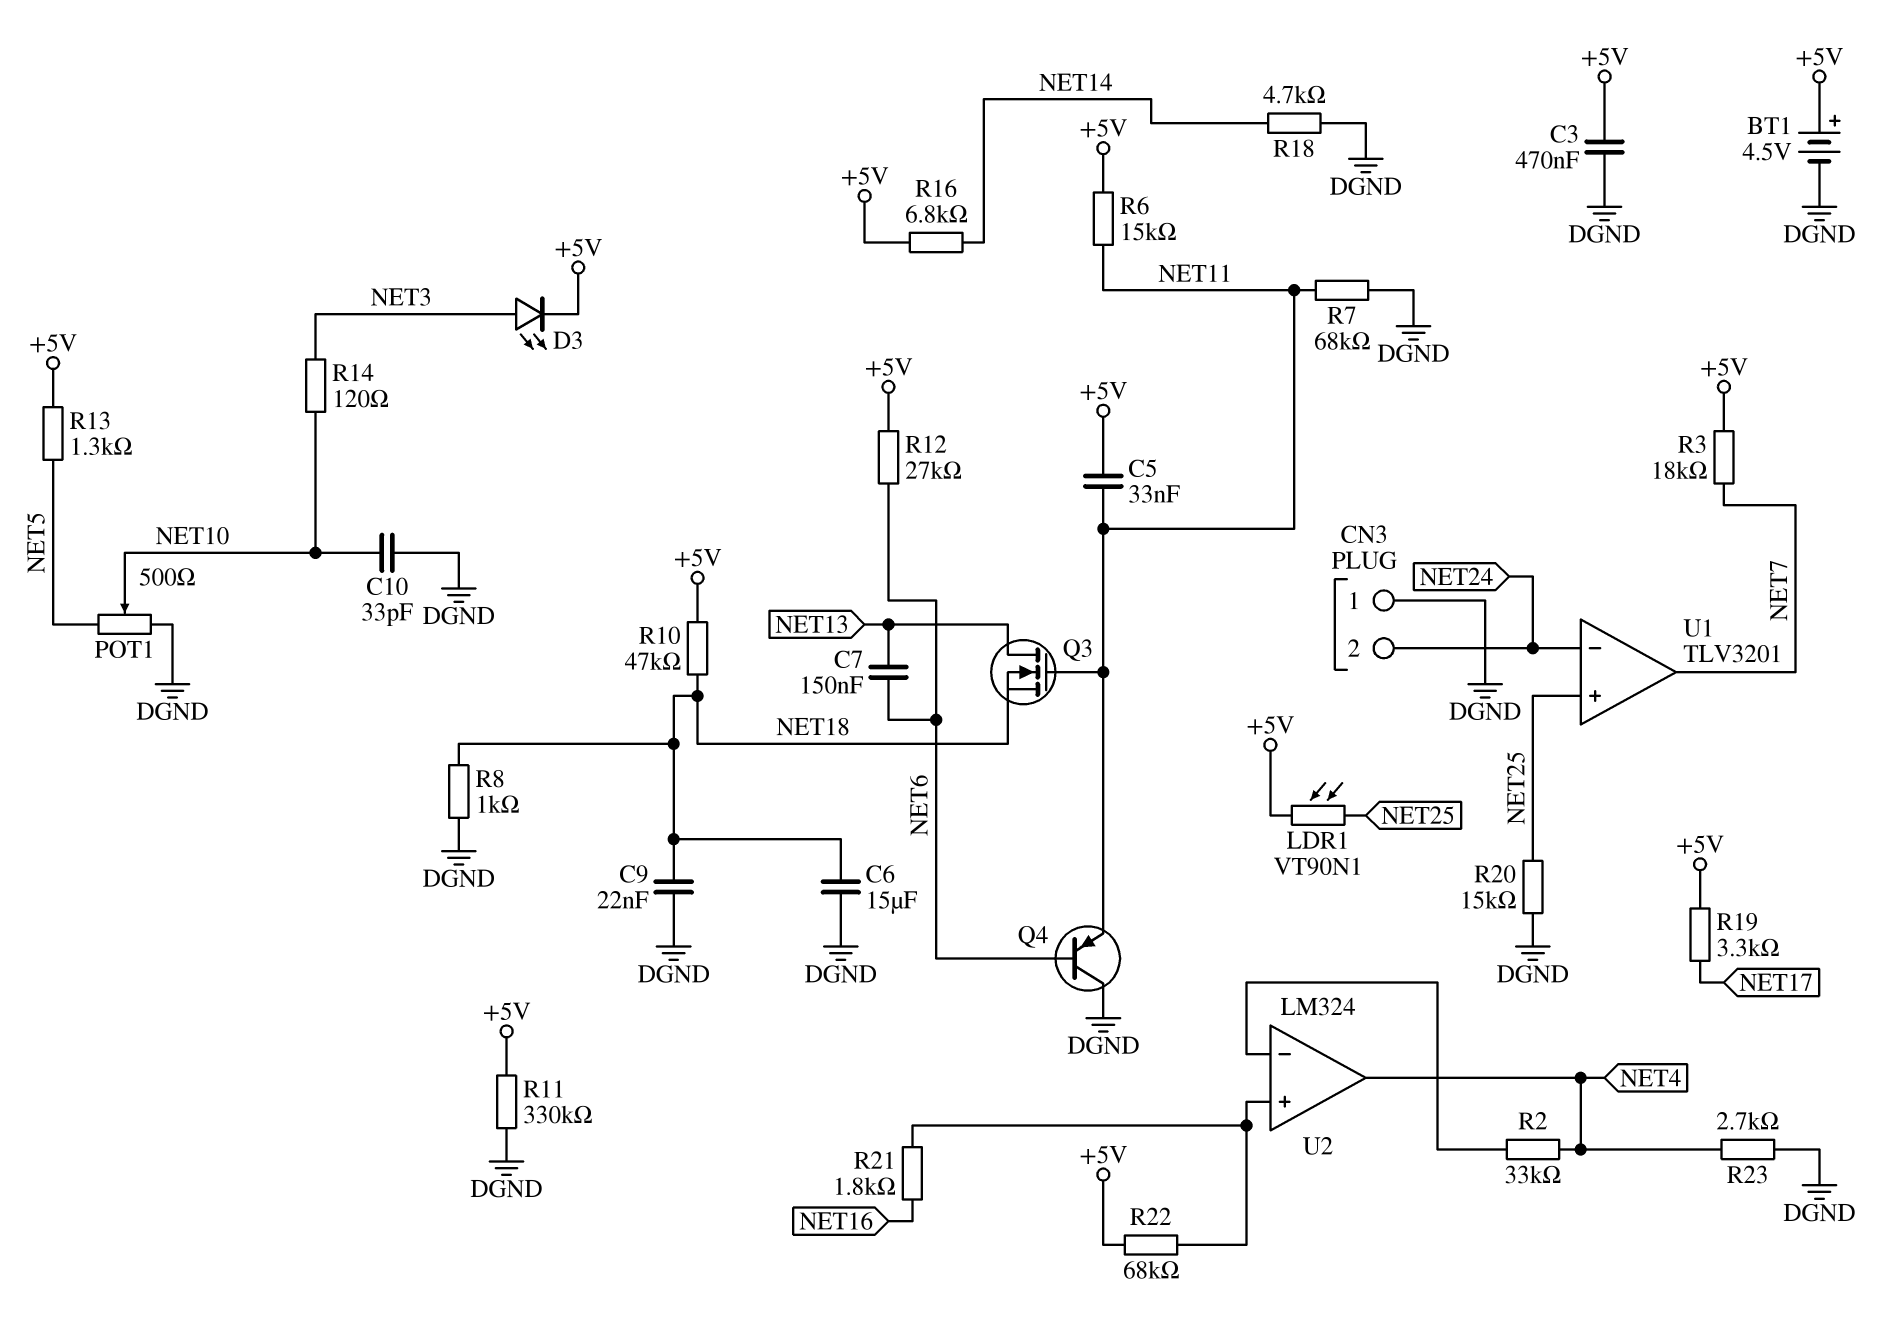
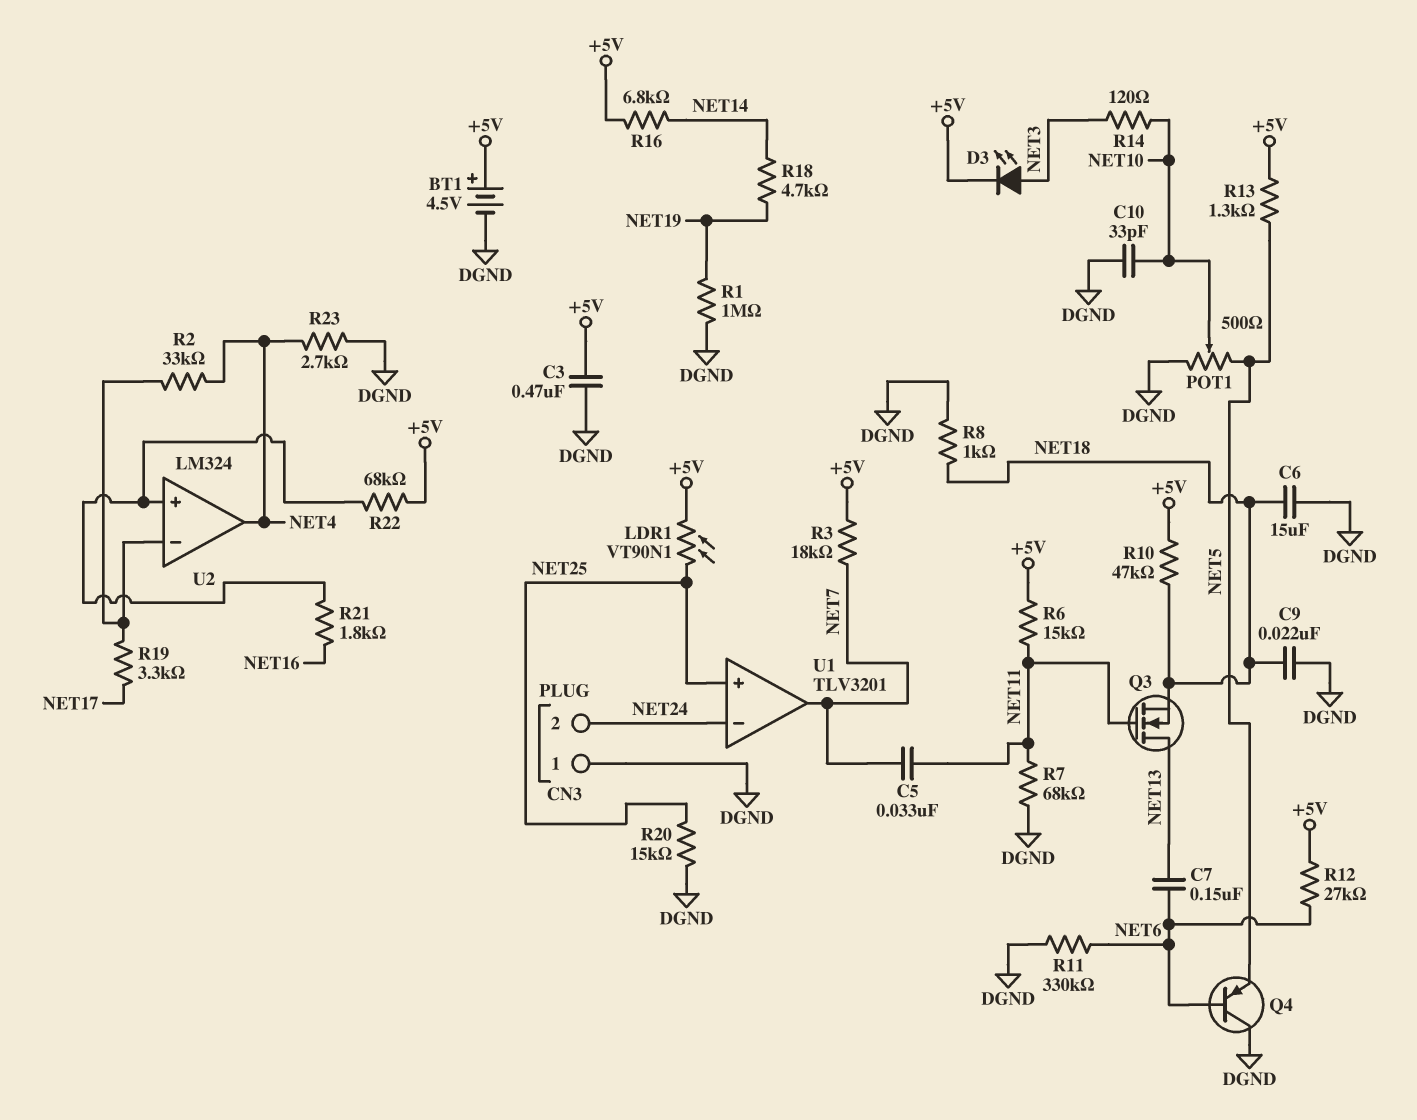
C5: 33nF (+5V, NET11) -> 33nF (NET7, NET11)
Q4: PNP (B NET6, C DGND, E NET11) -> PNP (B NET6, C DGND, E NET5)
R1: none -> 1M (DGND, NET19)
R11: 330k (+5V, DGND) -> 330k (DGND, NET6)
R18: 4.7k (DGND, NET14) -> 4.7k (NET14, NET19)
R19: 3.3k (+5V, NET17) -> 3.3k (NET17, U2/in-)

